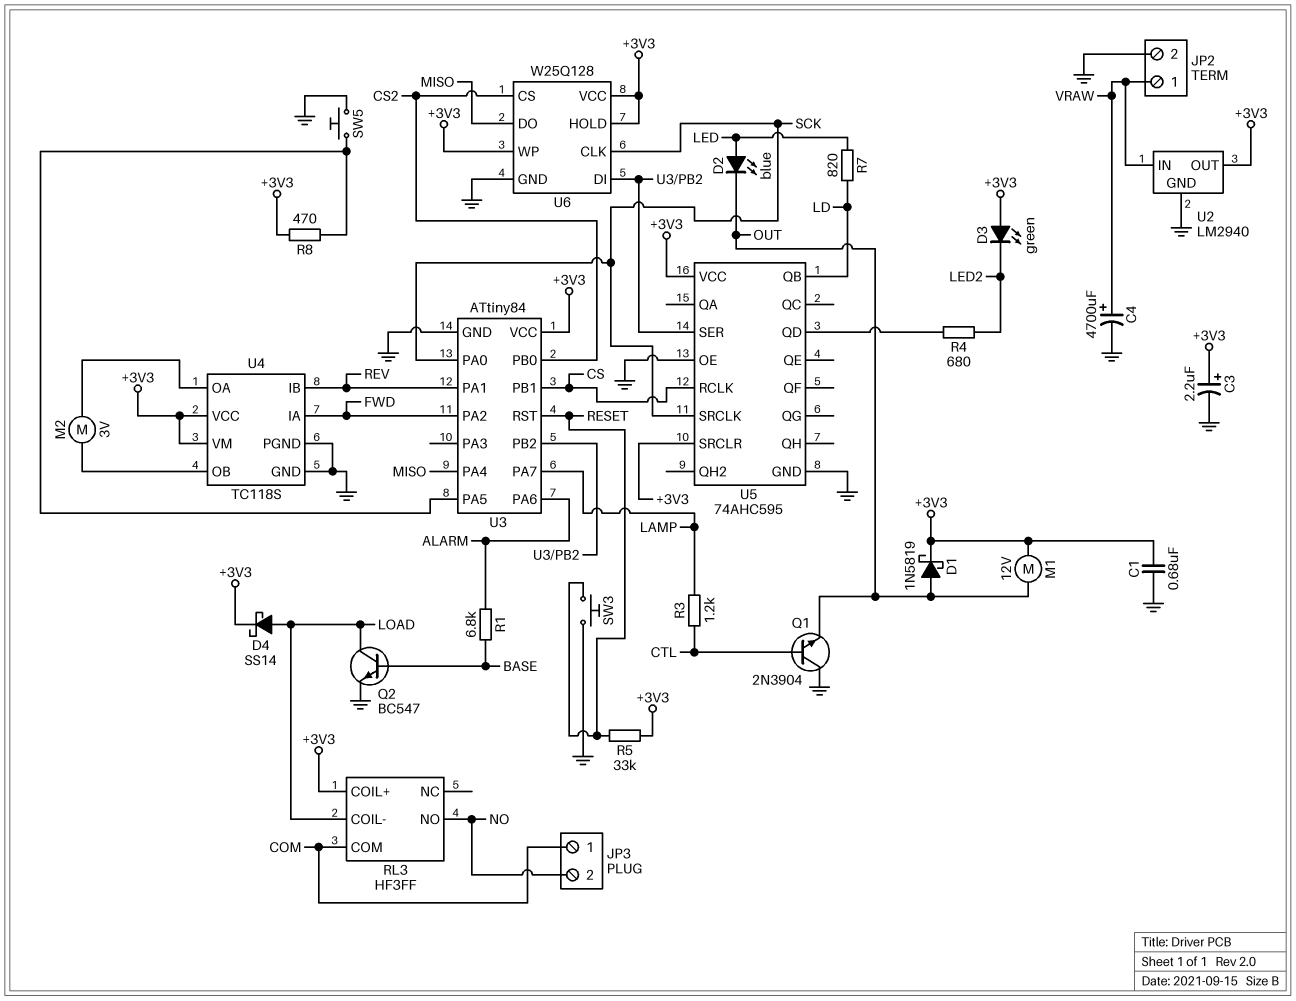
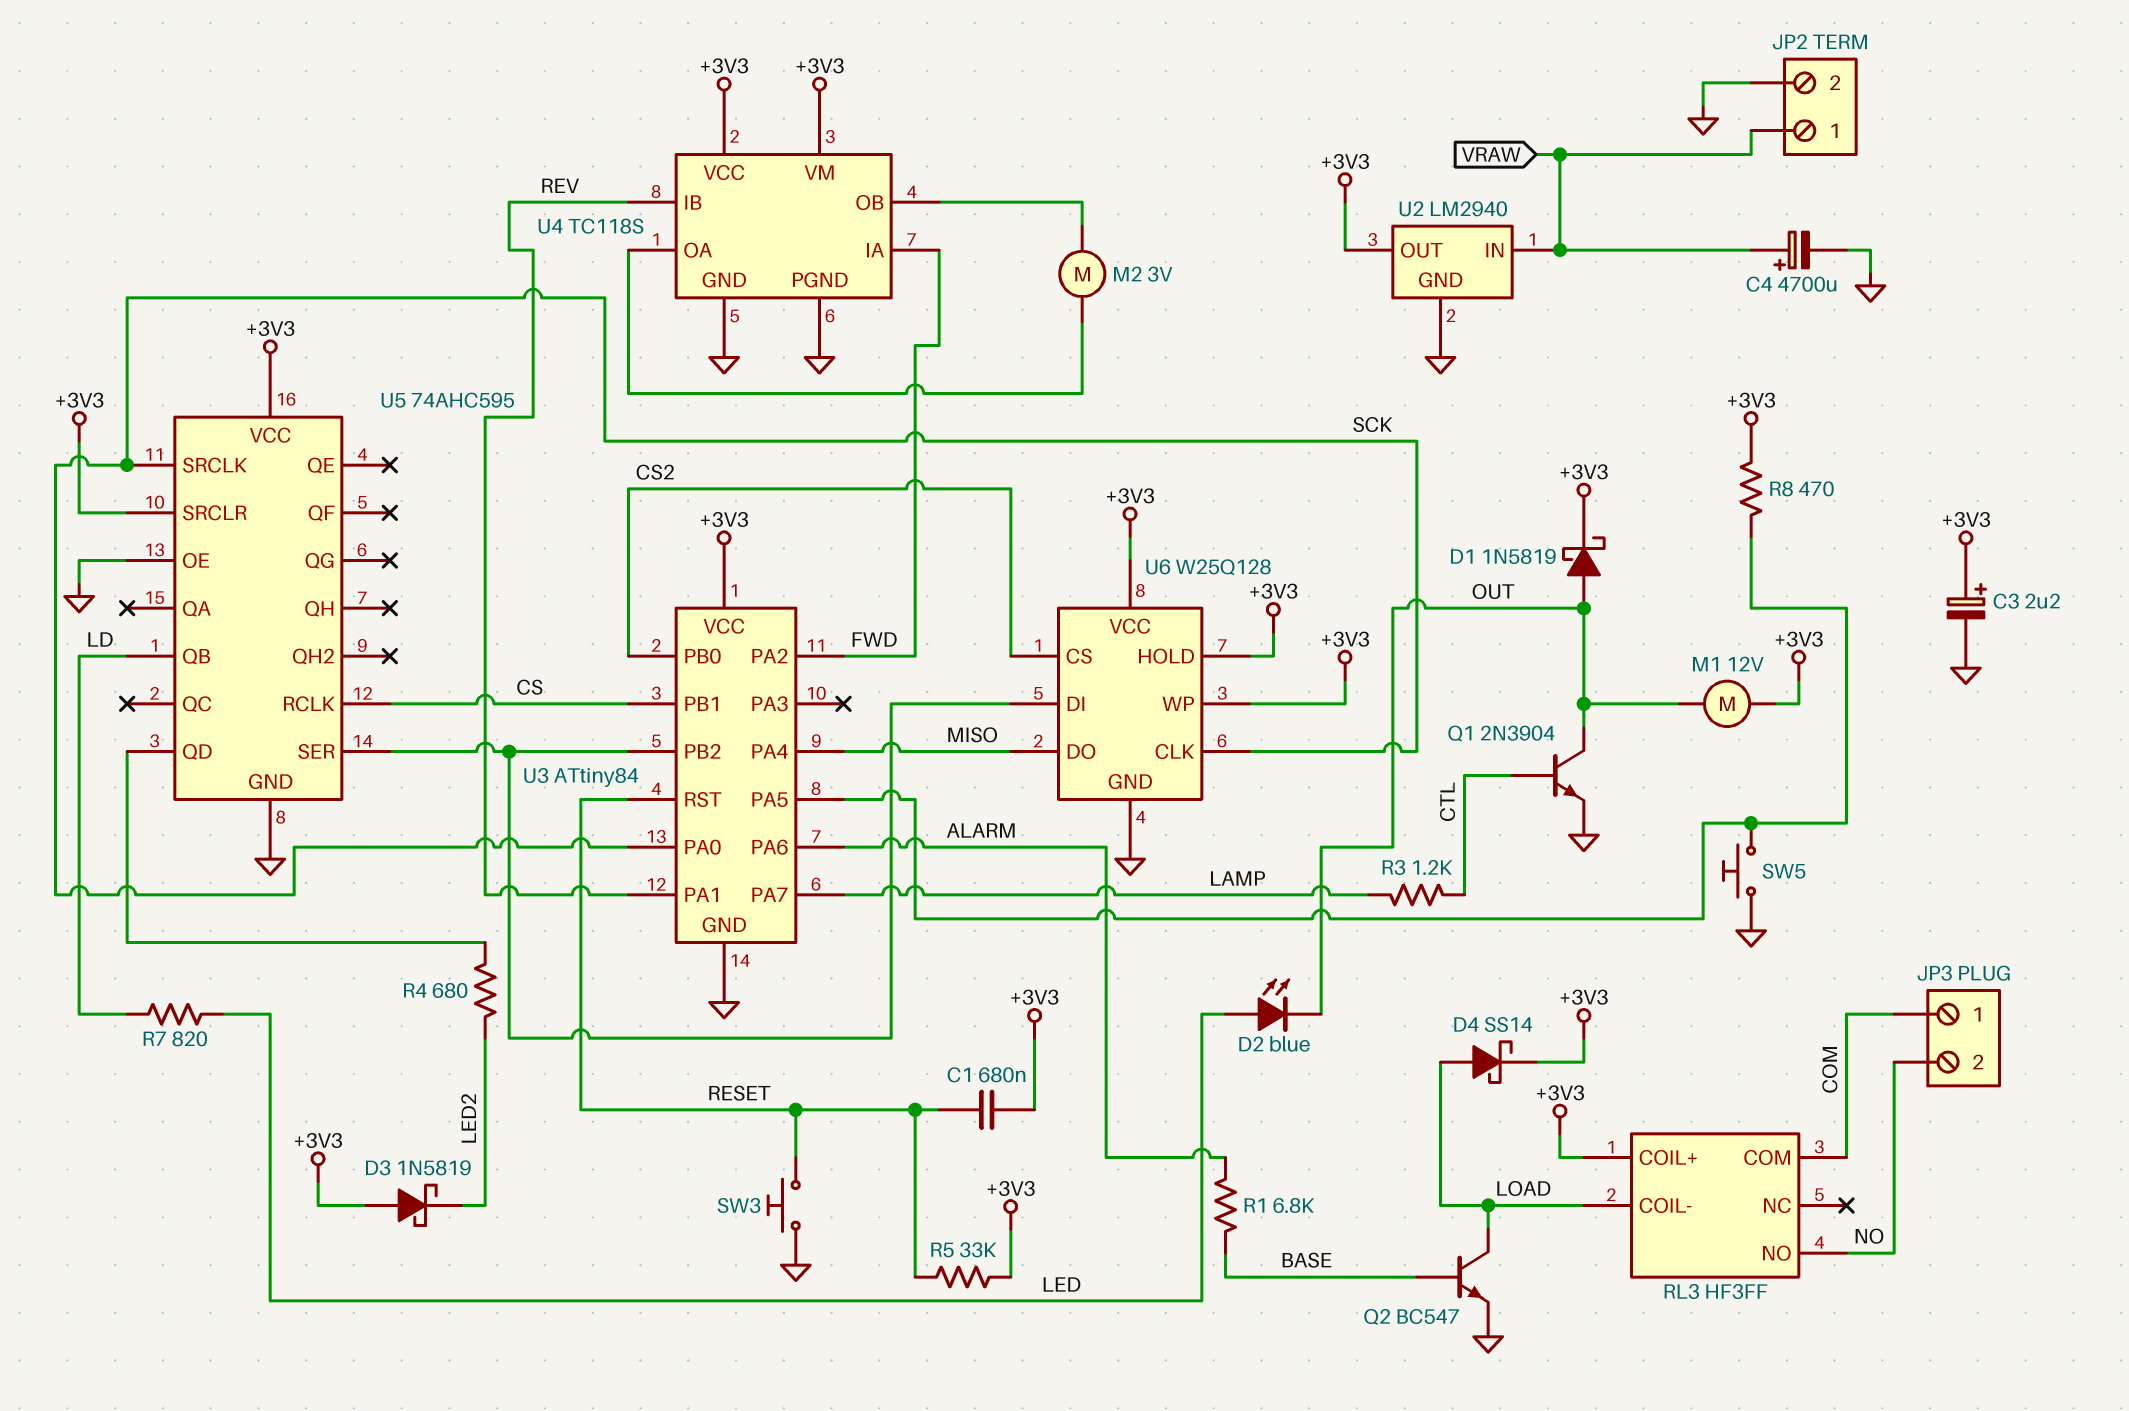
C1: 680nF (+3V3, GND) -> 680nF (+3V3, RESET)
D3: LED green (A +3V3, K LED2) -> schottky 1N5819 (A +3V3, K LED2)
Q1: NPN 2N3904 (B CTL, C GND, E OUT) -> NPN 2N3904 (B CTL, C OUT, E GND)

